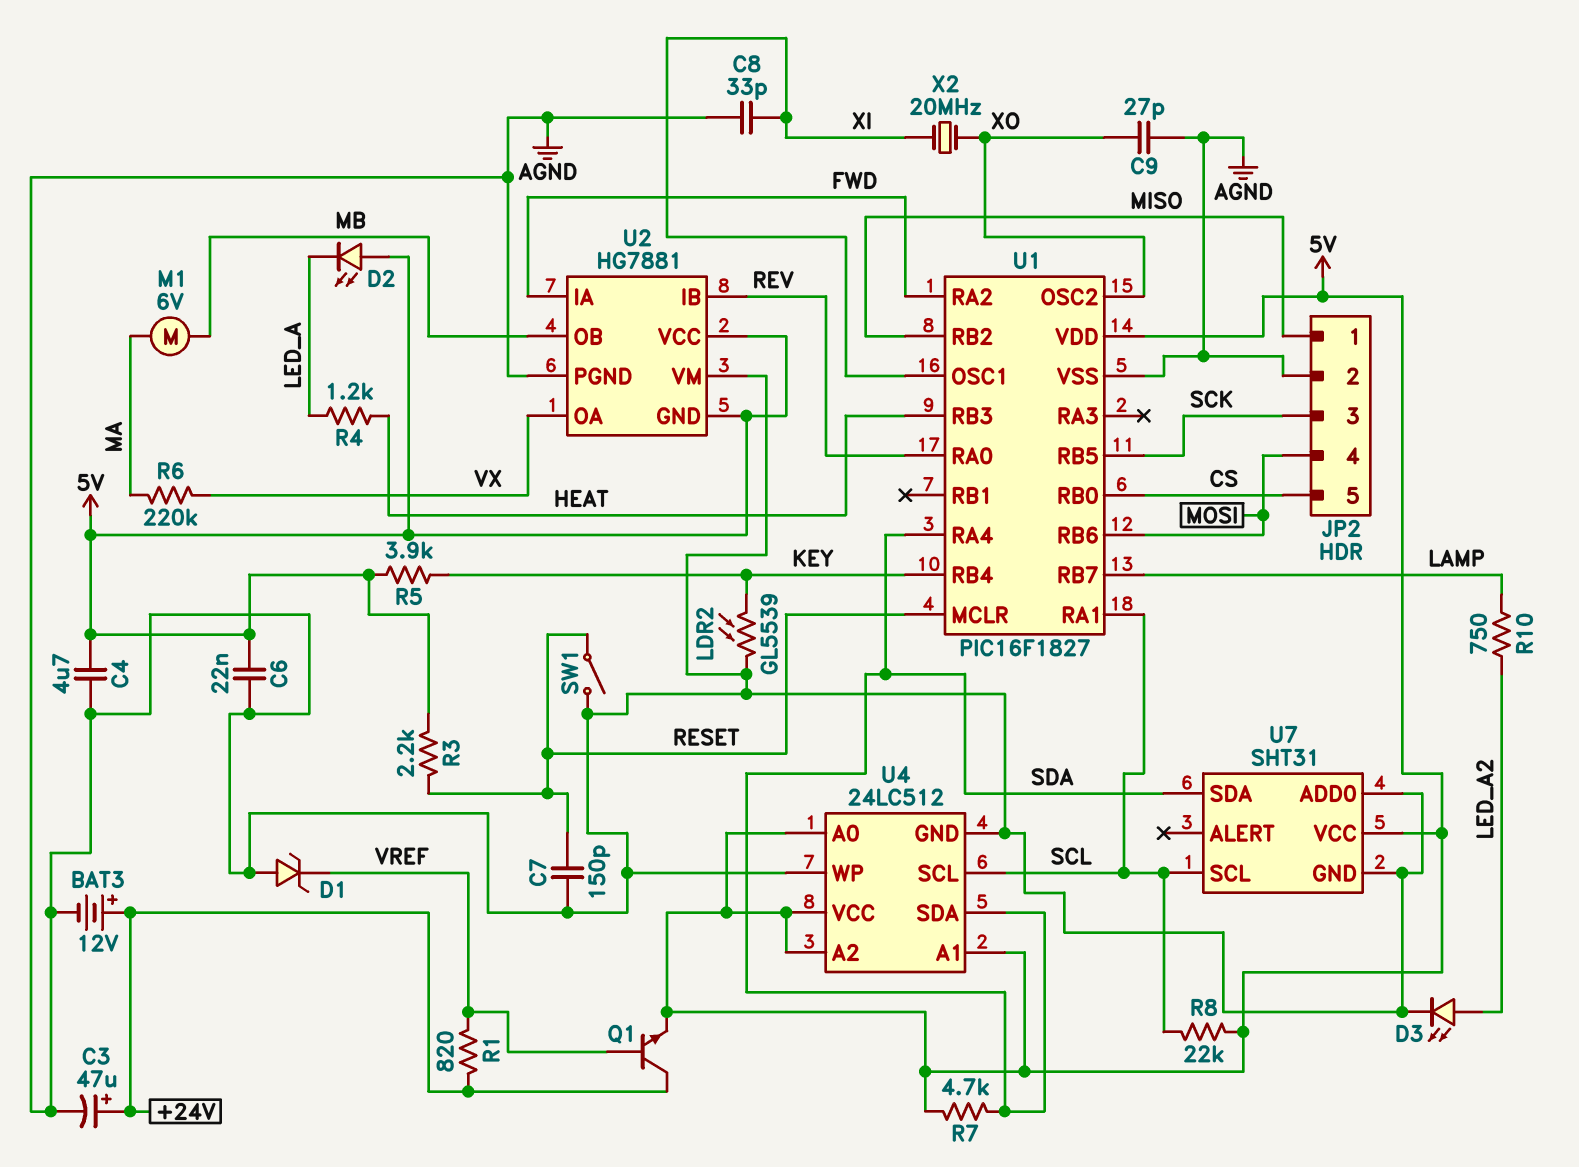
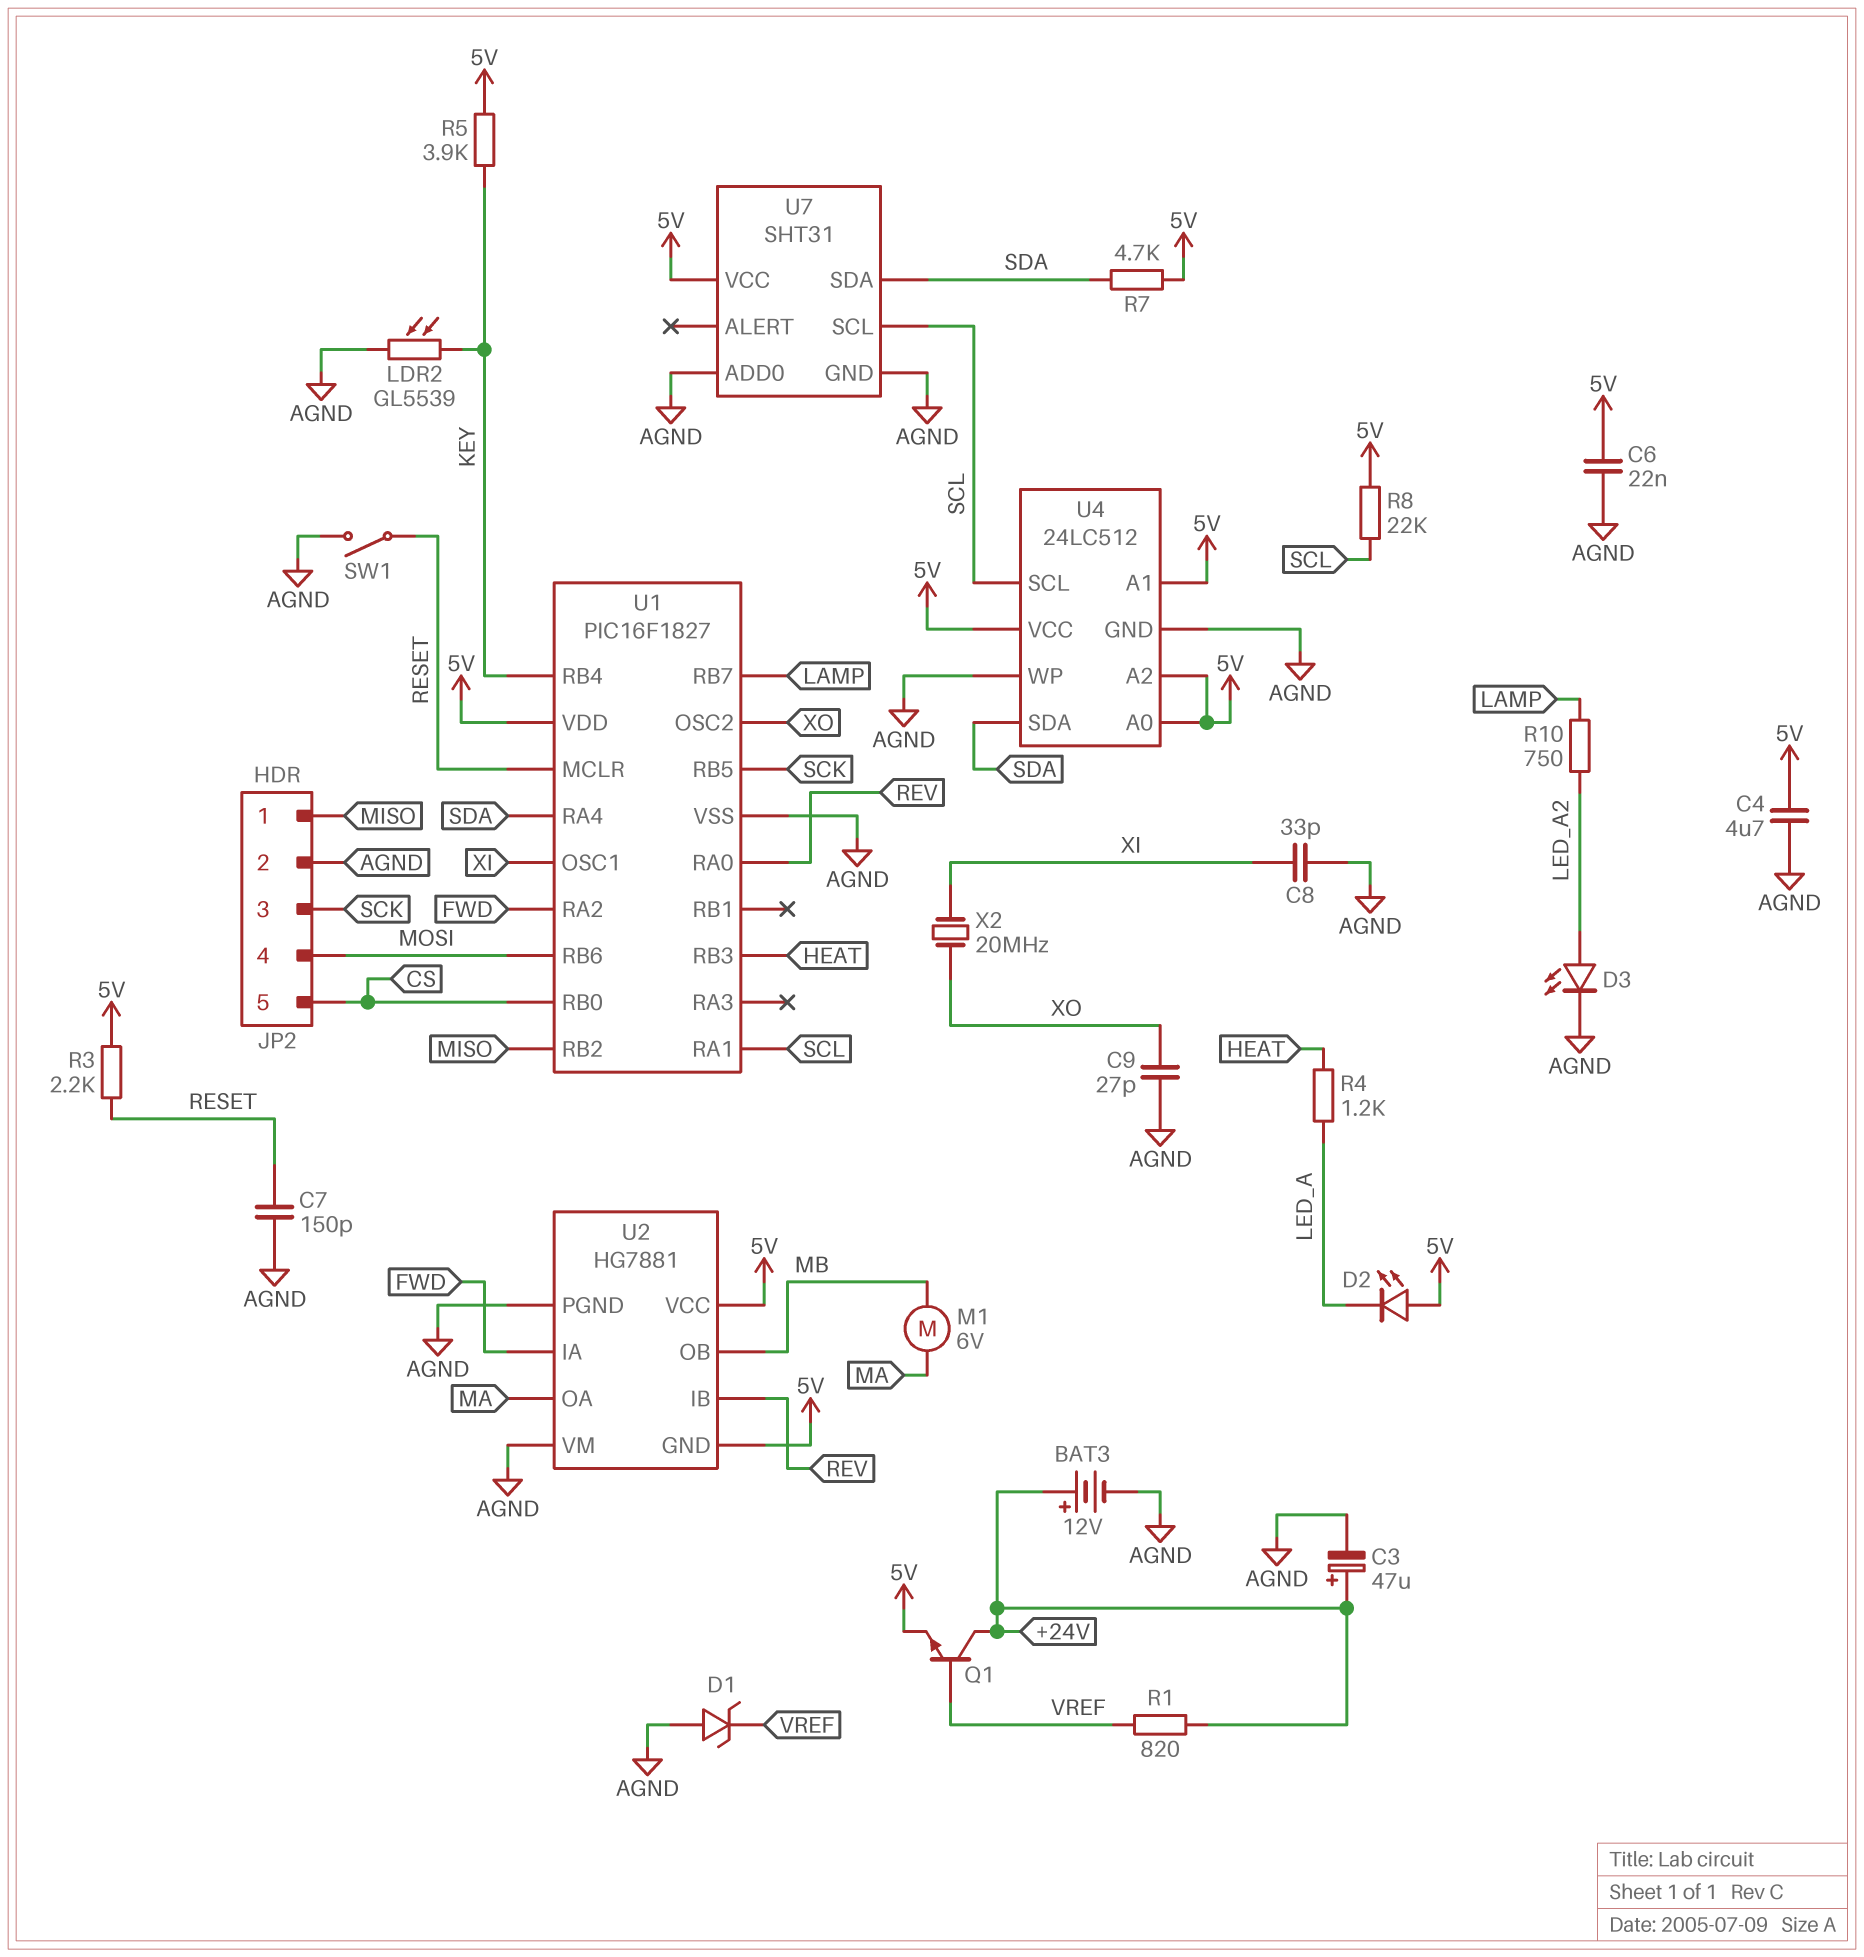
R6: 220k (MA, VX) -> none
U2 pin OA: VX -> MA

